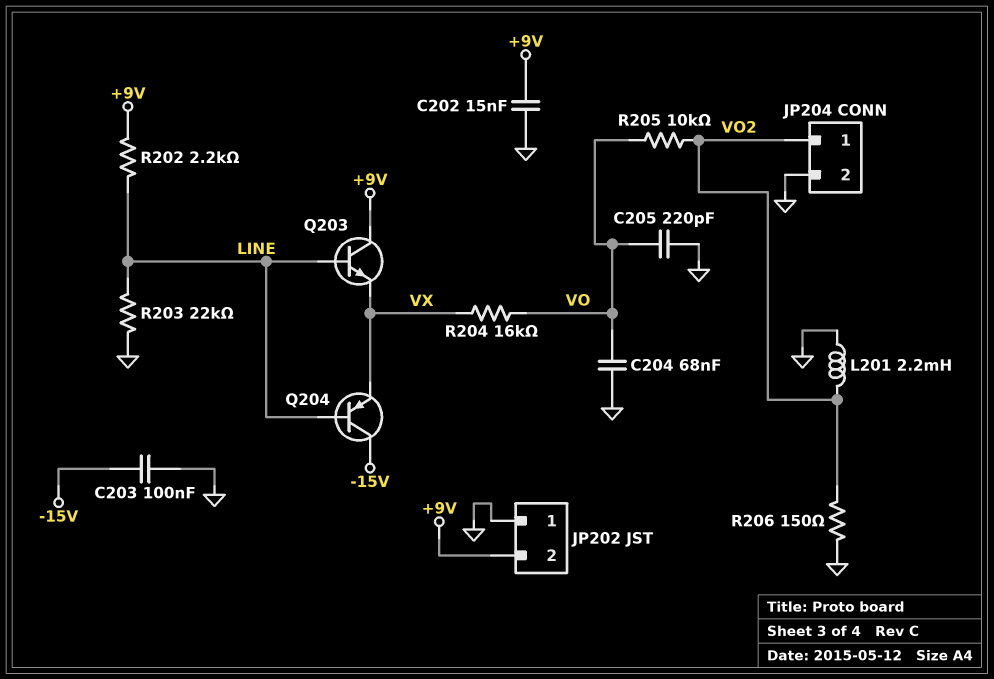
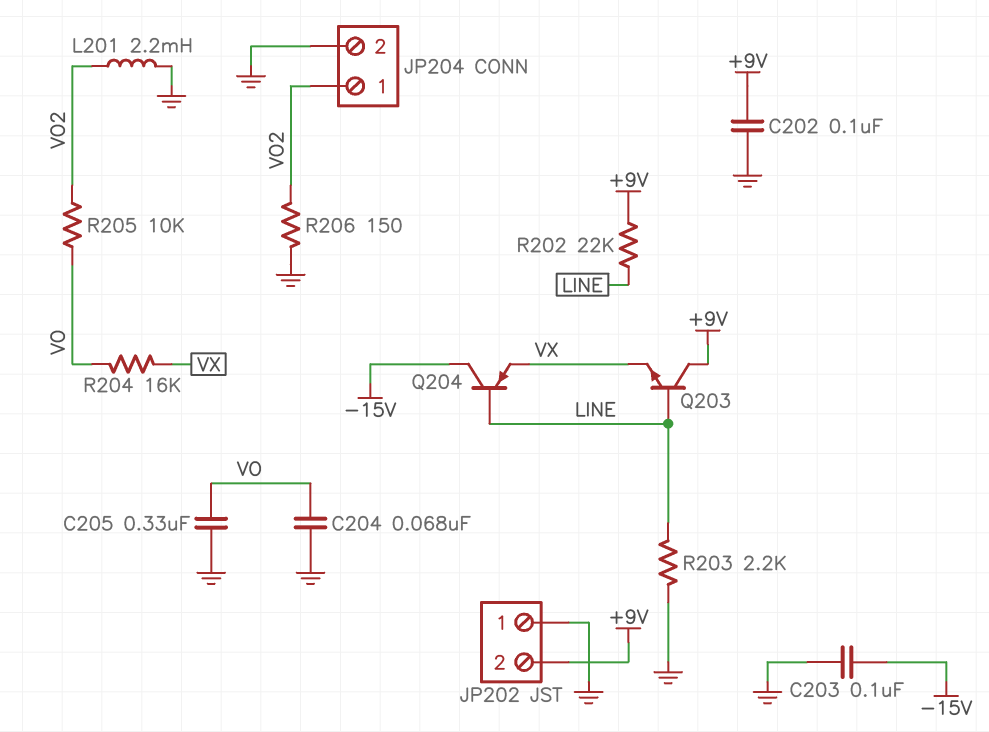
C202: 15nF (+9V, GND) -> 100nF (+9V, GND)
C205: 220pF (GND, VO) -> 330nF (GND, VO)
R202: 2.2k (+9V, LINE) -> 22k (+9V, LINE)
R203: 22k (GND, LINE) -> 2.2k (GND, LINE)

